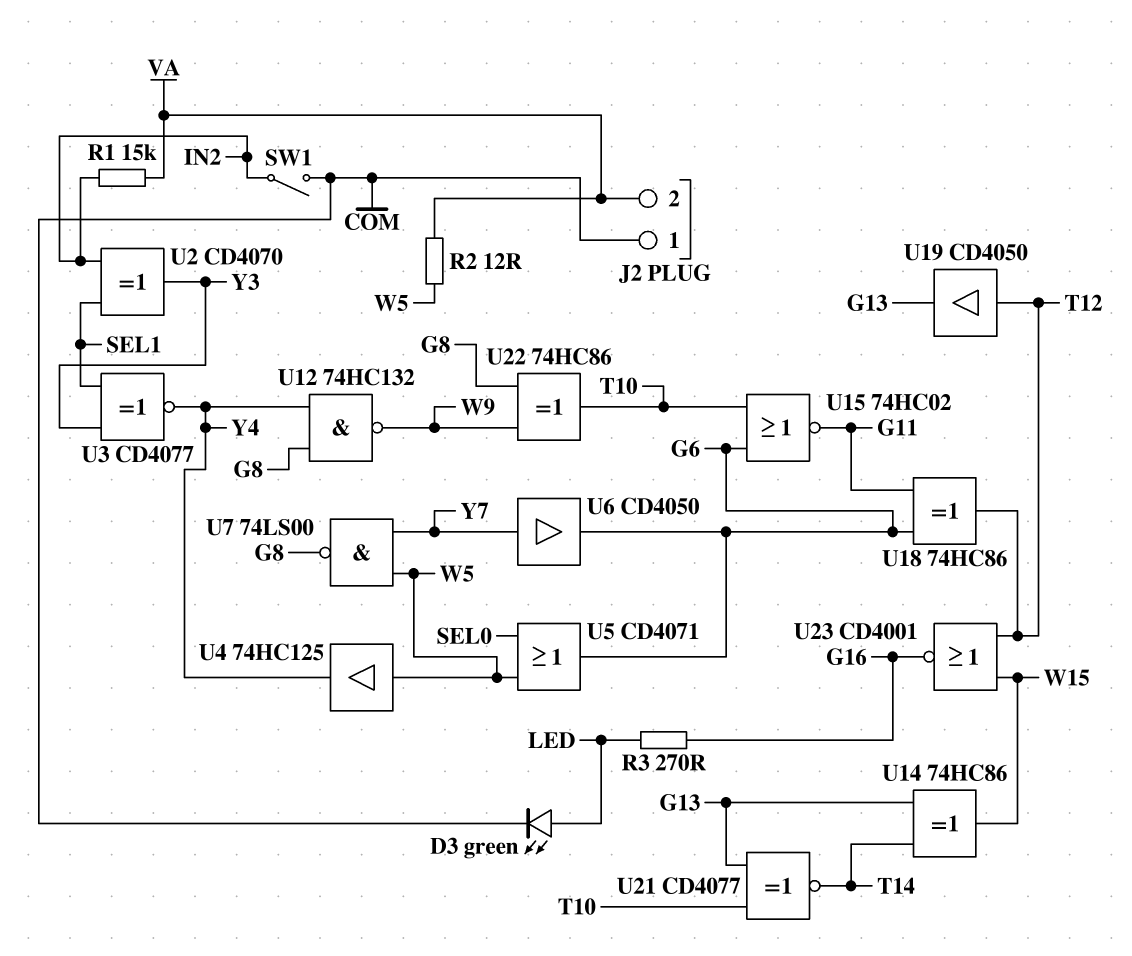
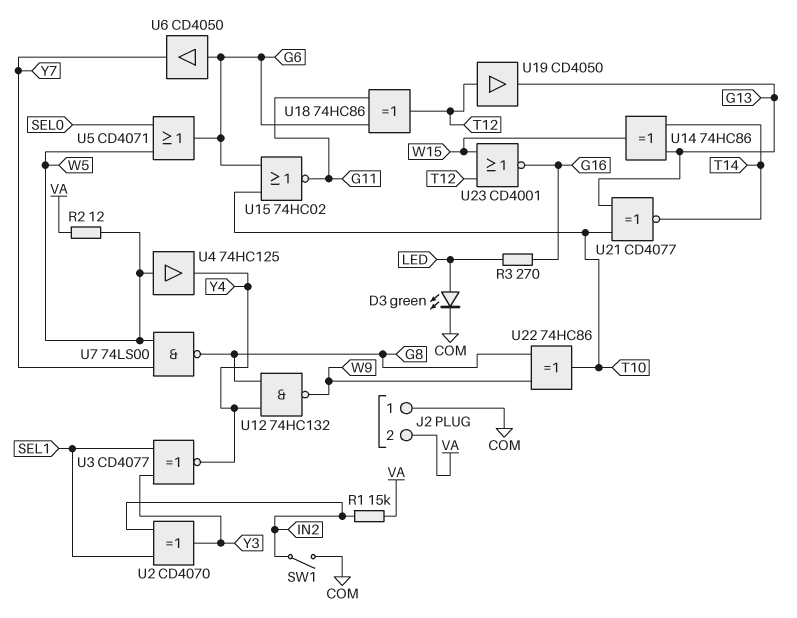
U6: buffer CD4050 (in Y7, out G6) -> buffer CD4050 (in G6, out Y7)

